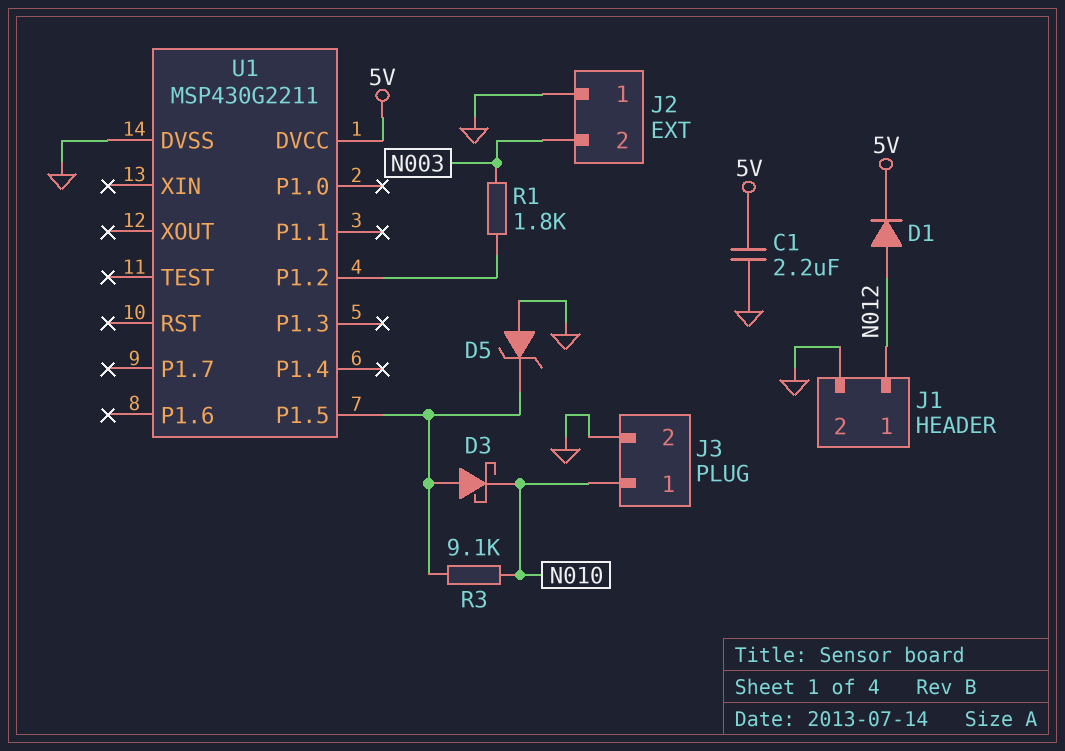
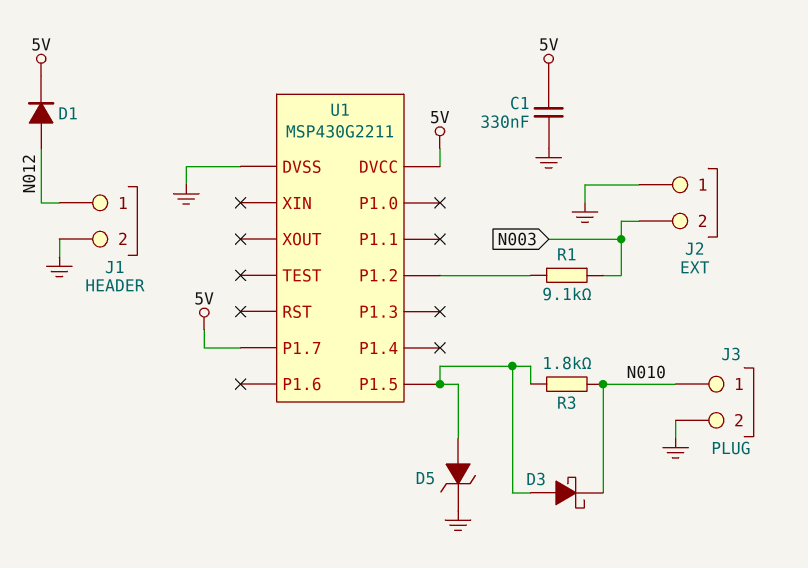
C1: 2.2uF (5V, GND) -> 330nF (5V, GND)
D5: zener (A GND, K U1/P1.5) -> zener (A U1/P1.5, K GND)
R1: 1.8k (N003, U1/P1.2) -> 9.1k (N003, U1/P1.2)
R3: 9.1k (N010, U1/P1.5) -> 1.8k (N010, U1/P1.5)
U1 pin P1.7: none -> 5V

